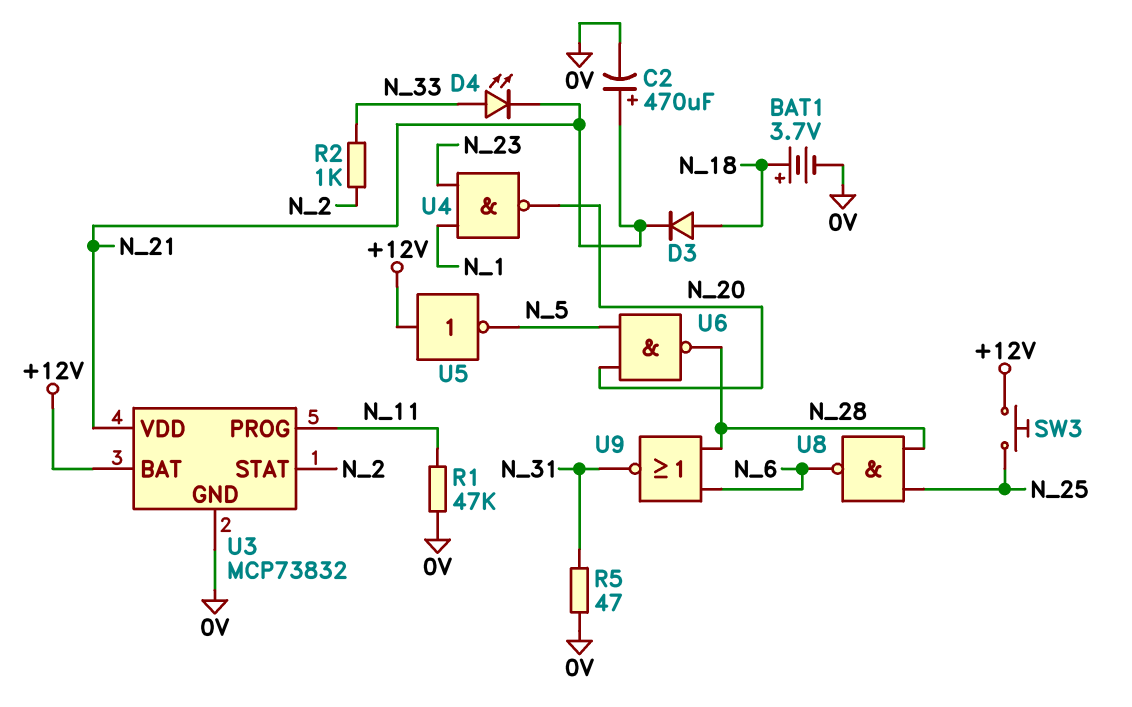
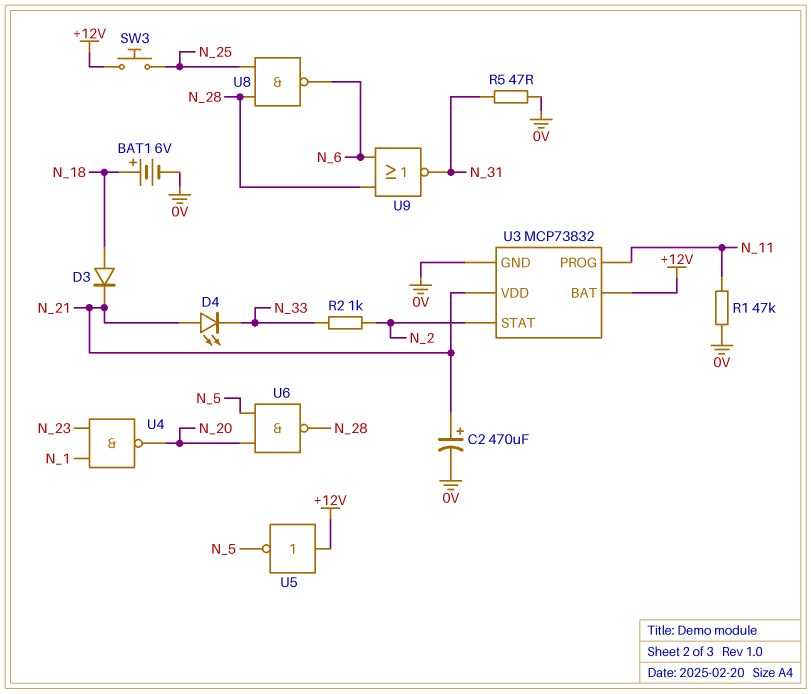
BAT1: 3.7V (plus N_18, minus 0V) -> 6V (plus N_18, minus 0V)
D4: LED (A N_33, K N_21) -> LED (A N_21, K N_33)

